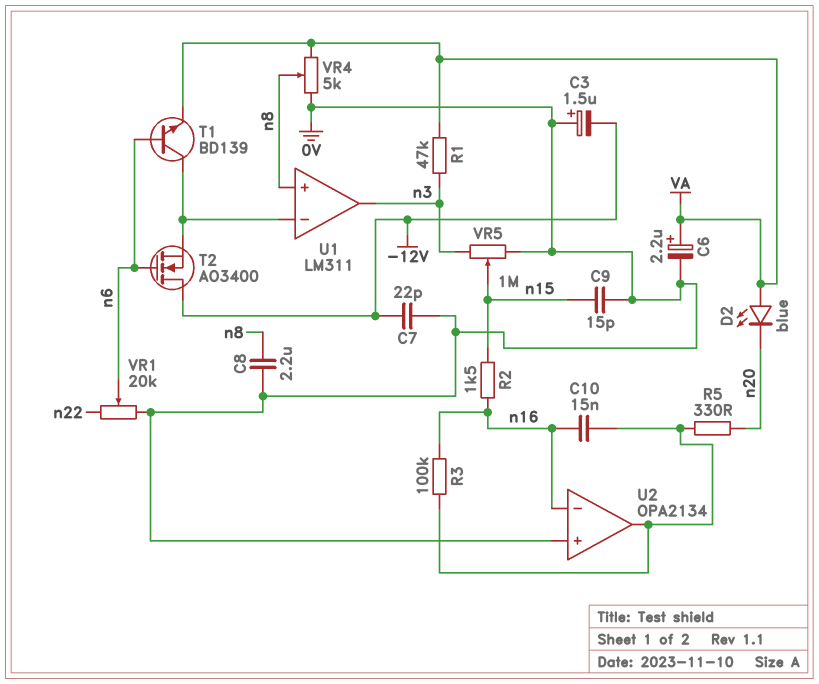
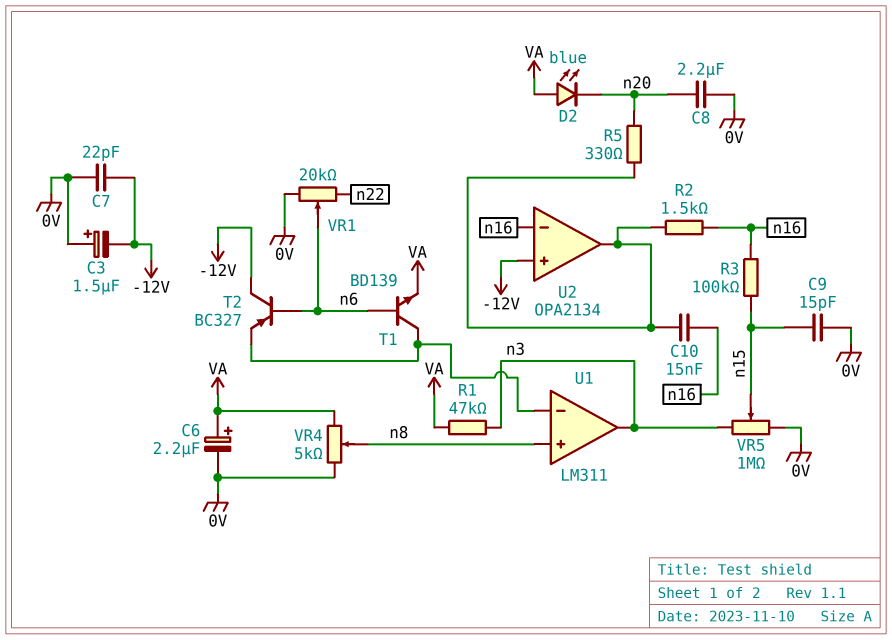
C8: 2.2uF (0V, n8) -> 2.2uF (0V, n20)
R2: 1.5k (n15, n16) -> 1.5k (U2/out, n16)
R3: 100k (U2/out, n16) -> 100k (n15, n16)
T2: NMOS AO3400 (G n6, D -12V, S U1/in-) -> PNP BC327 (B n6, C -12V, E U1/in-)
U2 pin in+: 0V -> -12V

